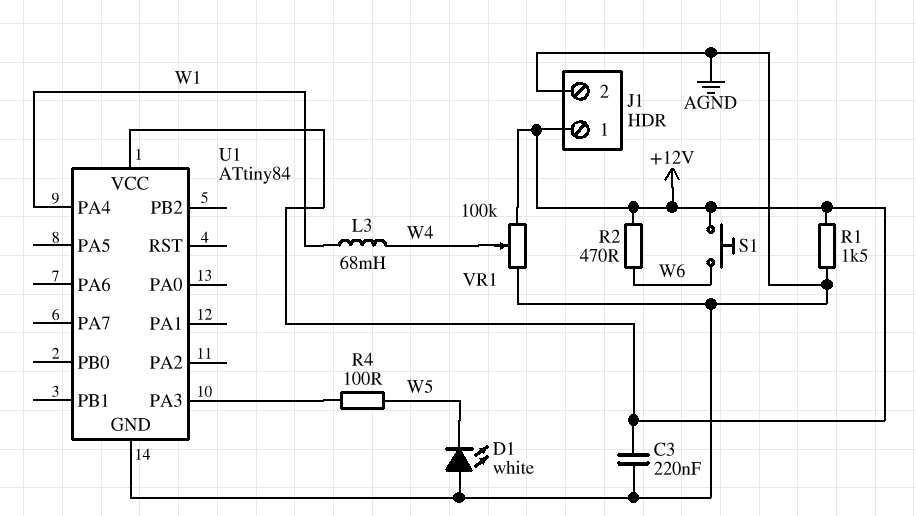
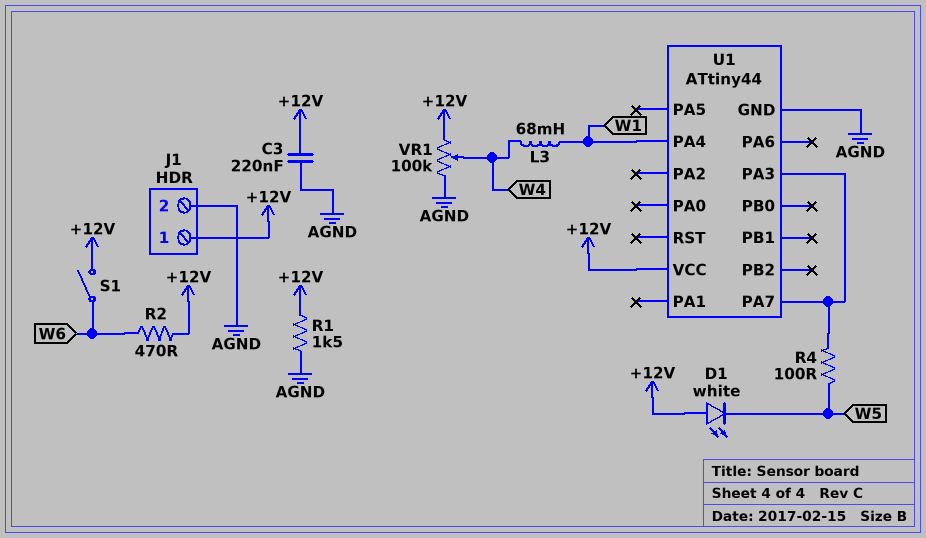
D1: LED white (A AGND, K W5) -> LED white (A +12V, K W5)
S1: button (+12V, W6) -> switch (+12V, W6)
U1: ATtiny84 -> ATtiny44
U1 pin PA7: none -> U1/PA3

